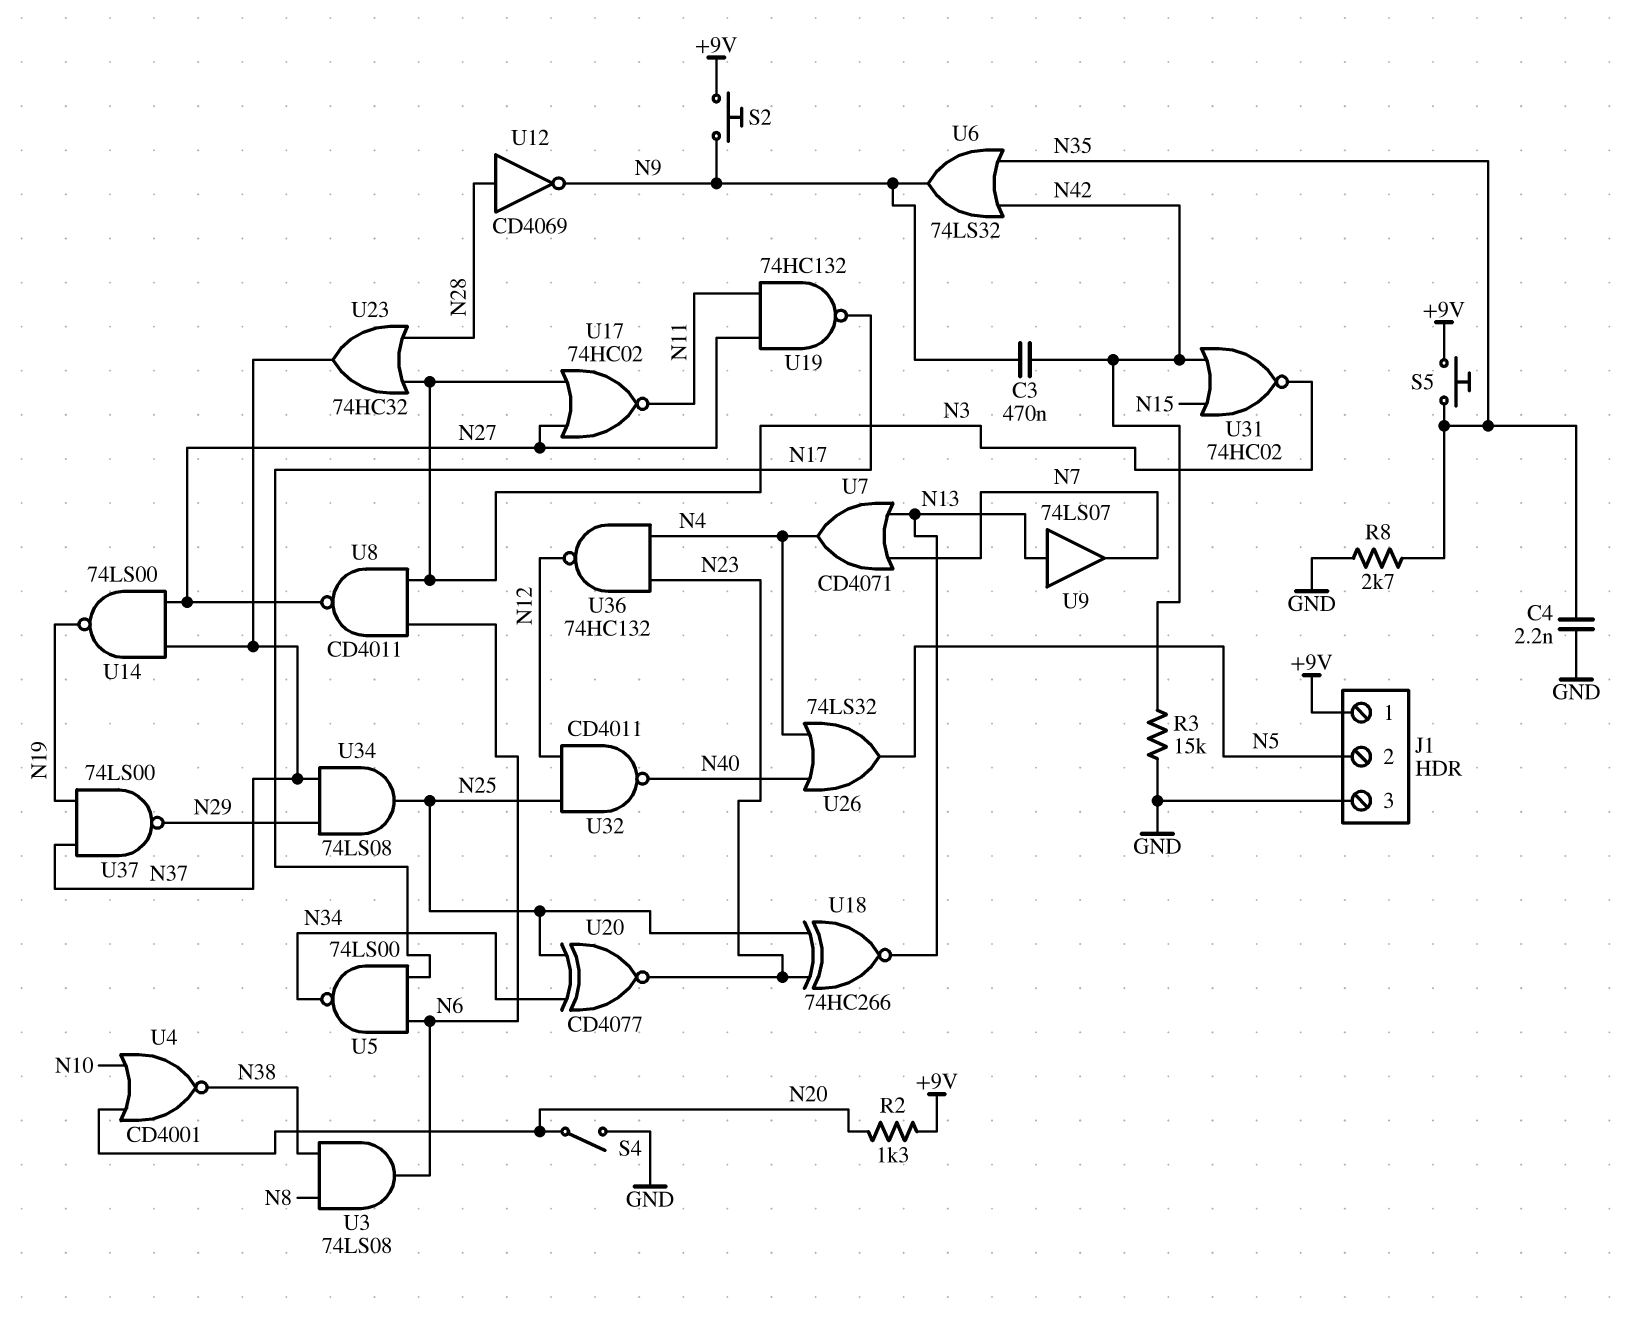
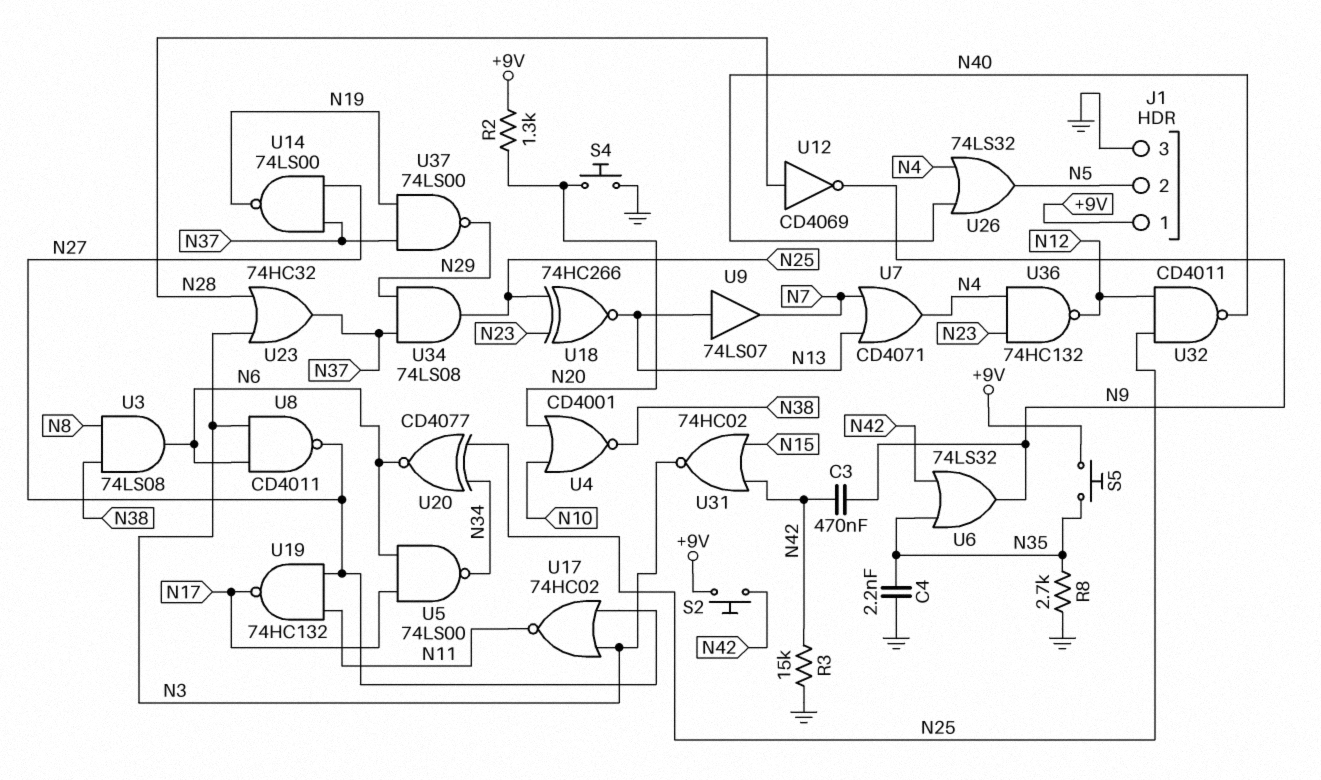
S2: button (+9V, N9) -> button (+9V, N42)
S4: switch (GND, N20) -> button (GND, N20)
U20: XNOR CD4077 (in N25, in N34, out N23) -> XNOR CD4077 (in N25, in N34, out N6)

